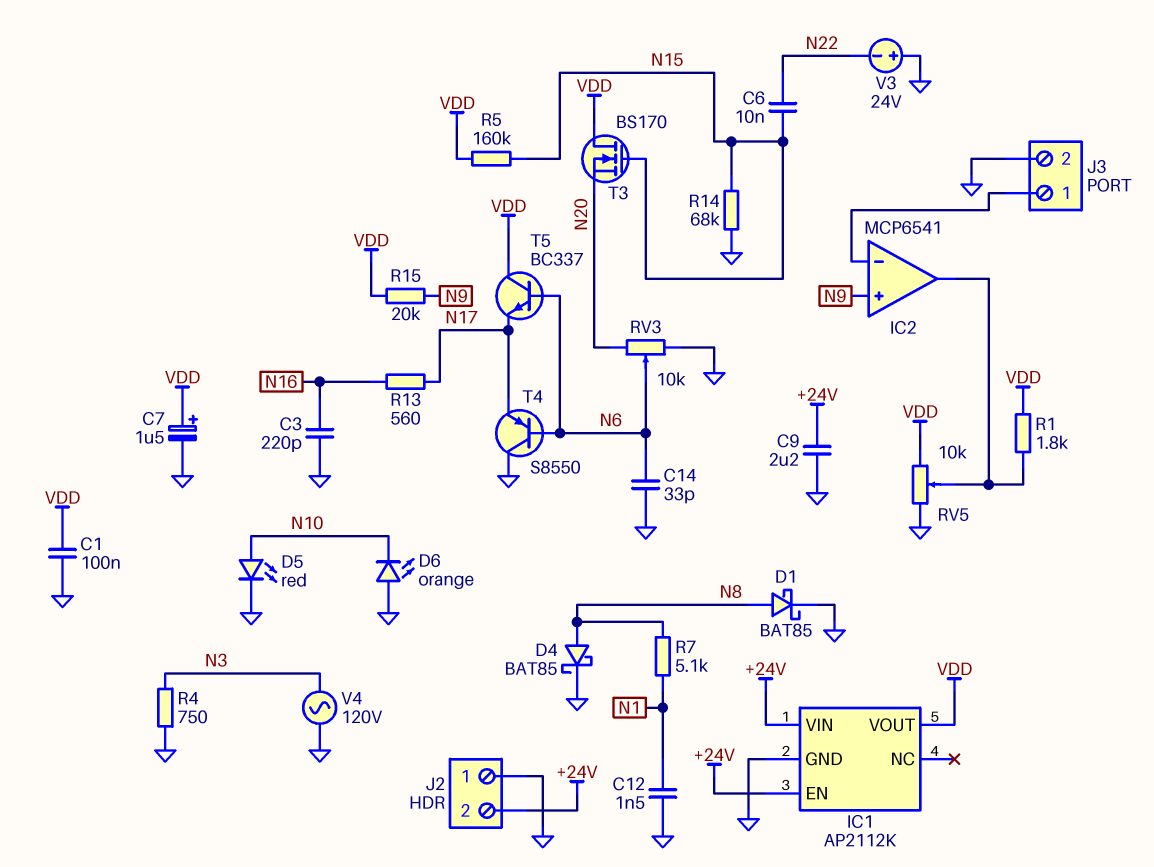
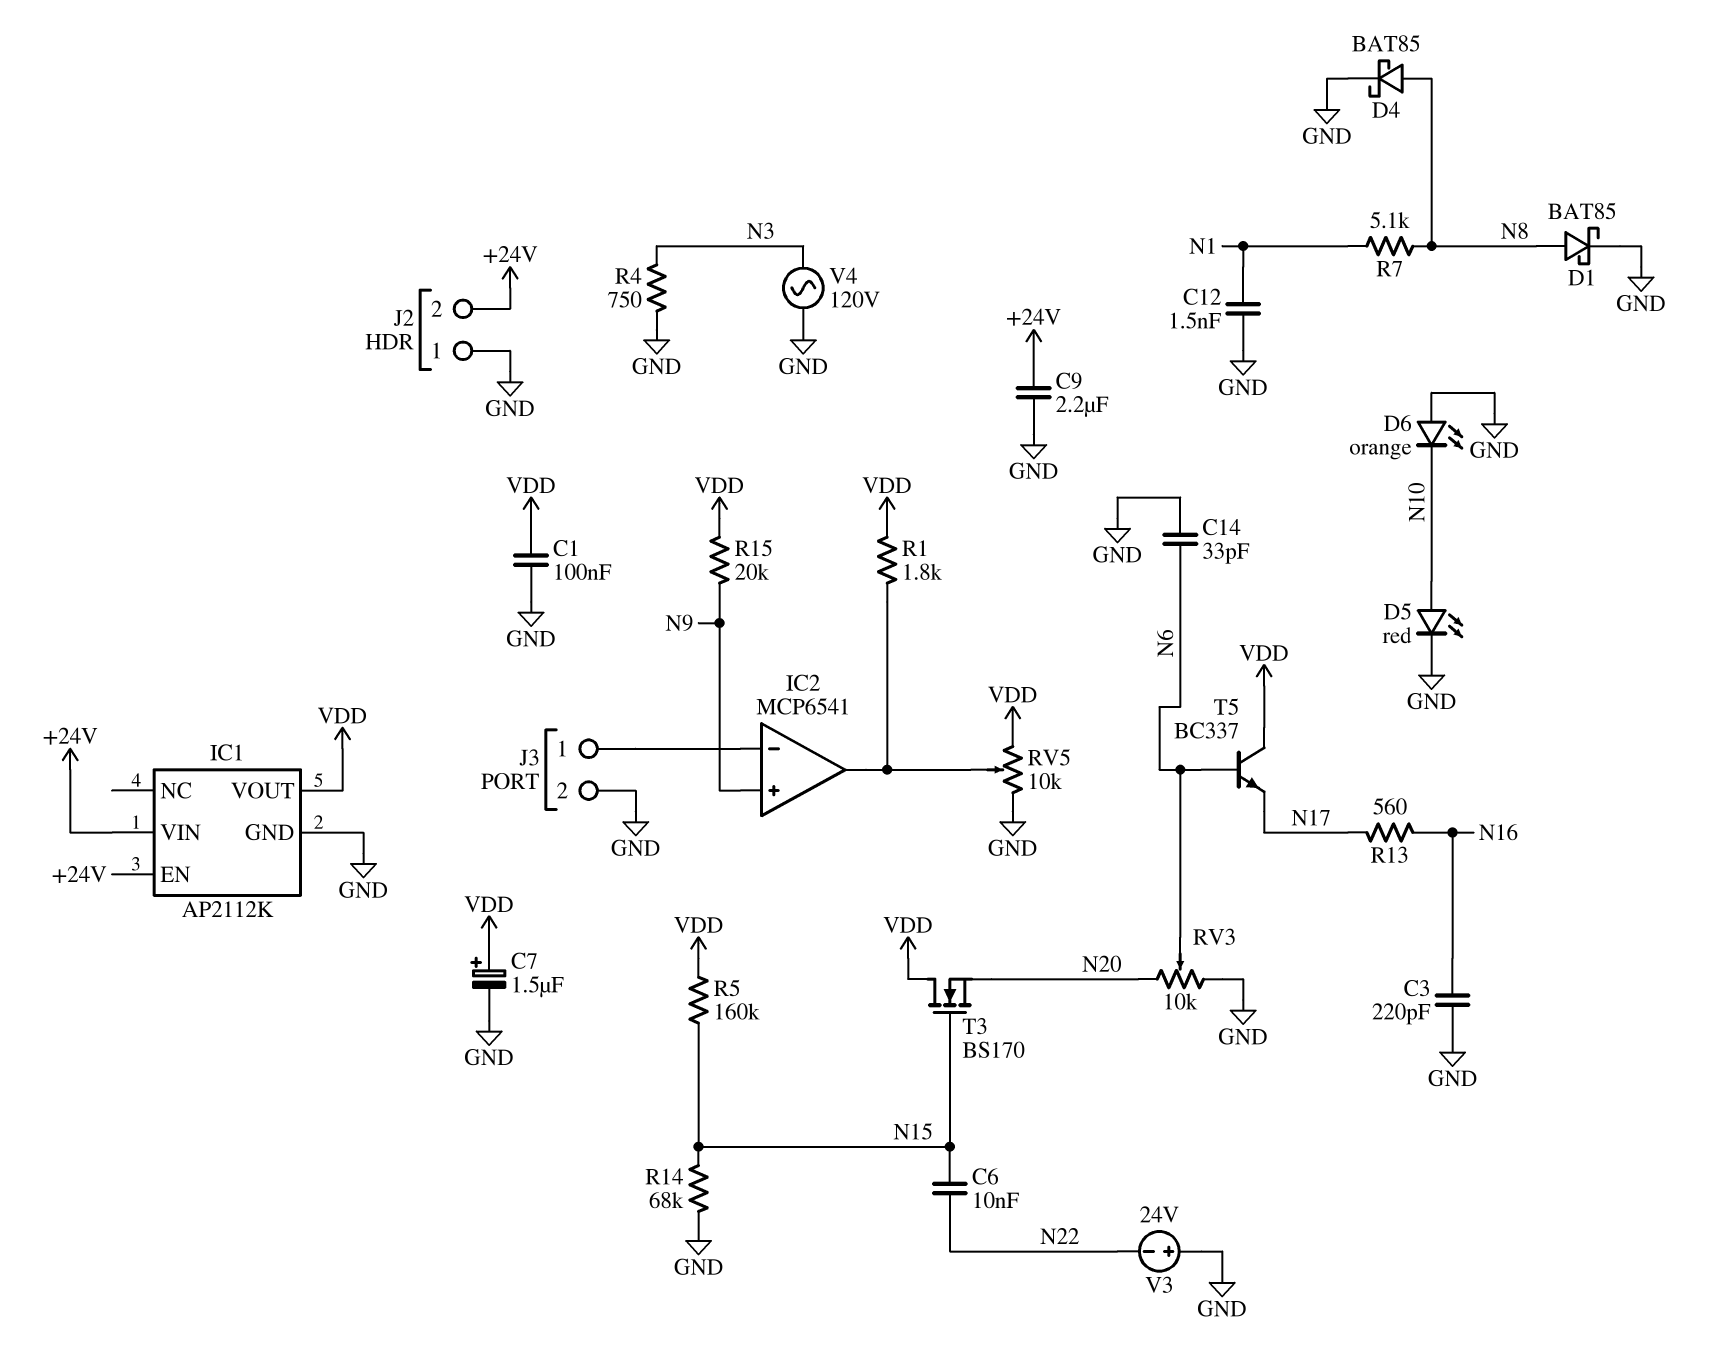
T4: PNP S8550 (B N6, C GND, E N17) -> none

